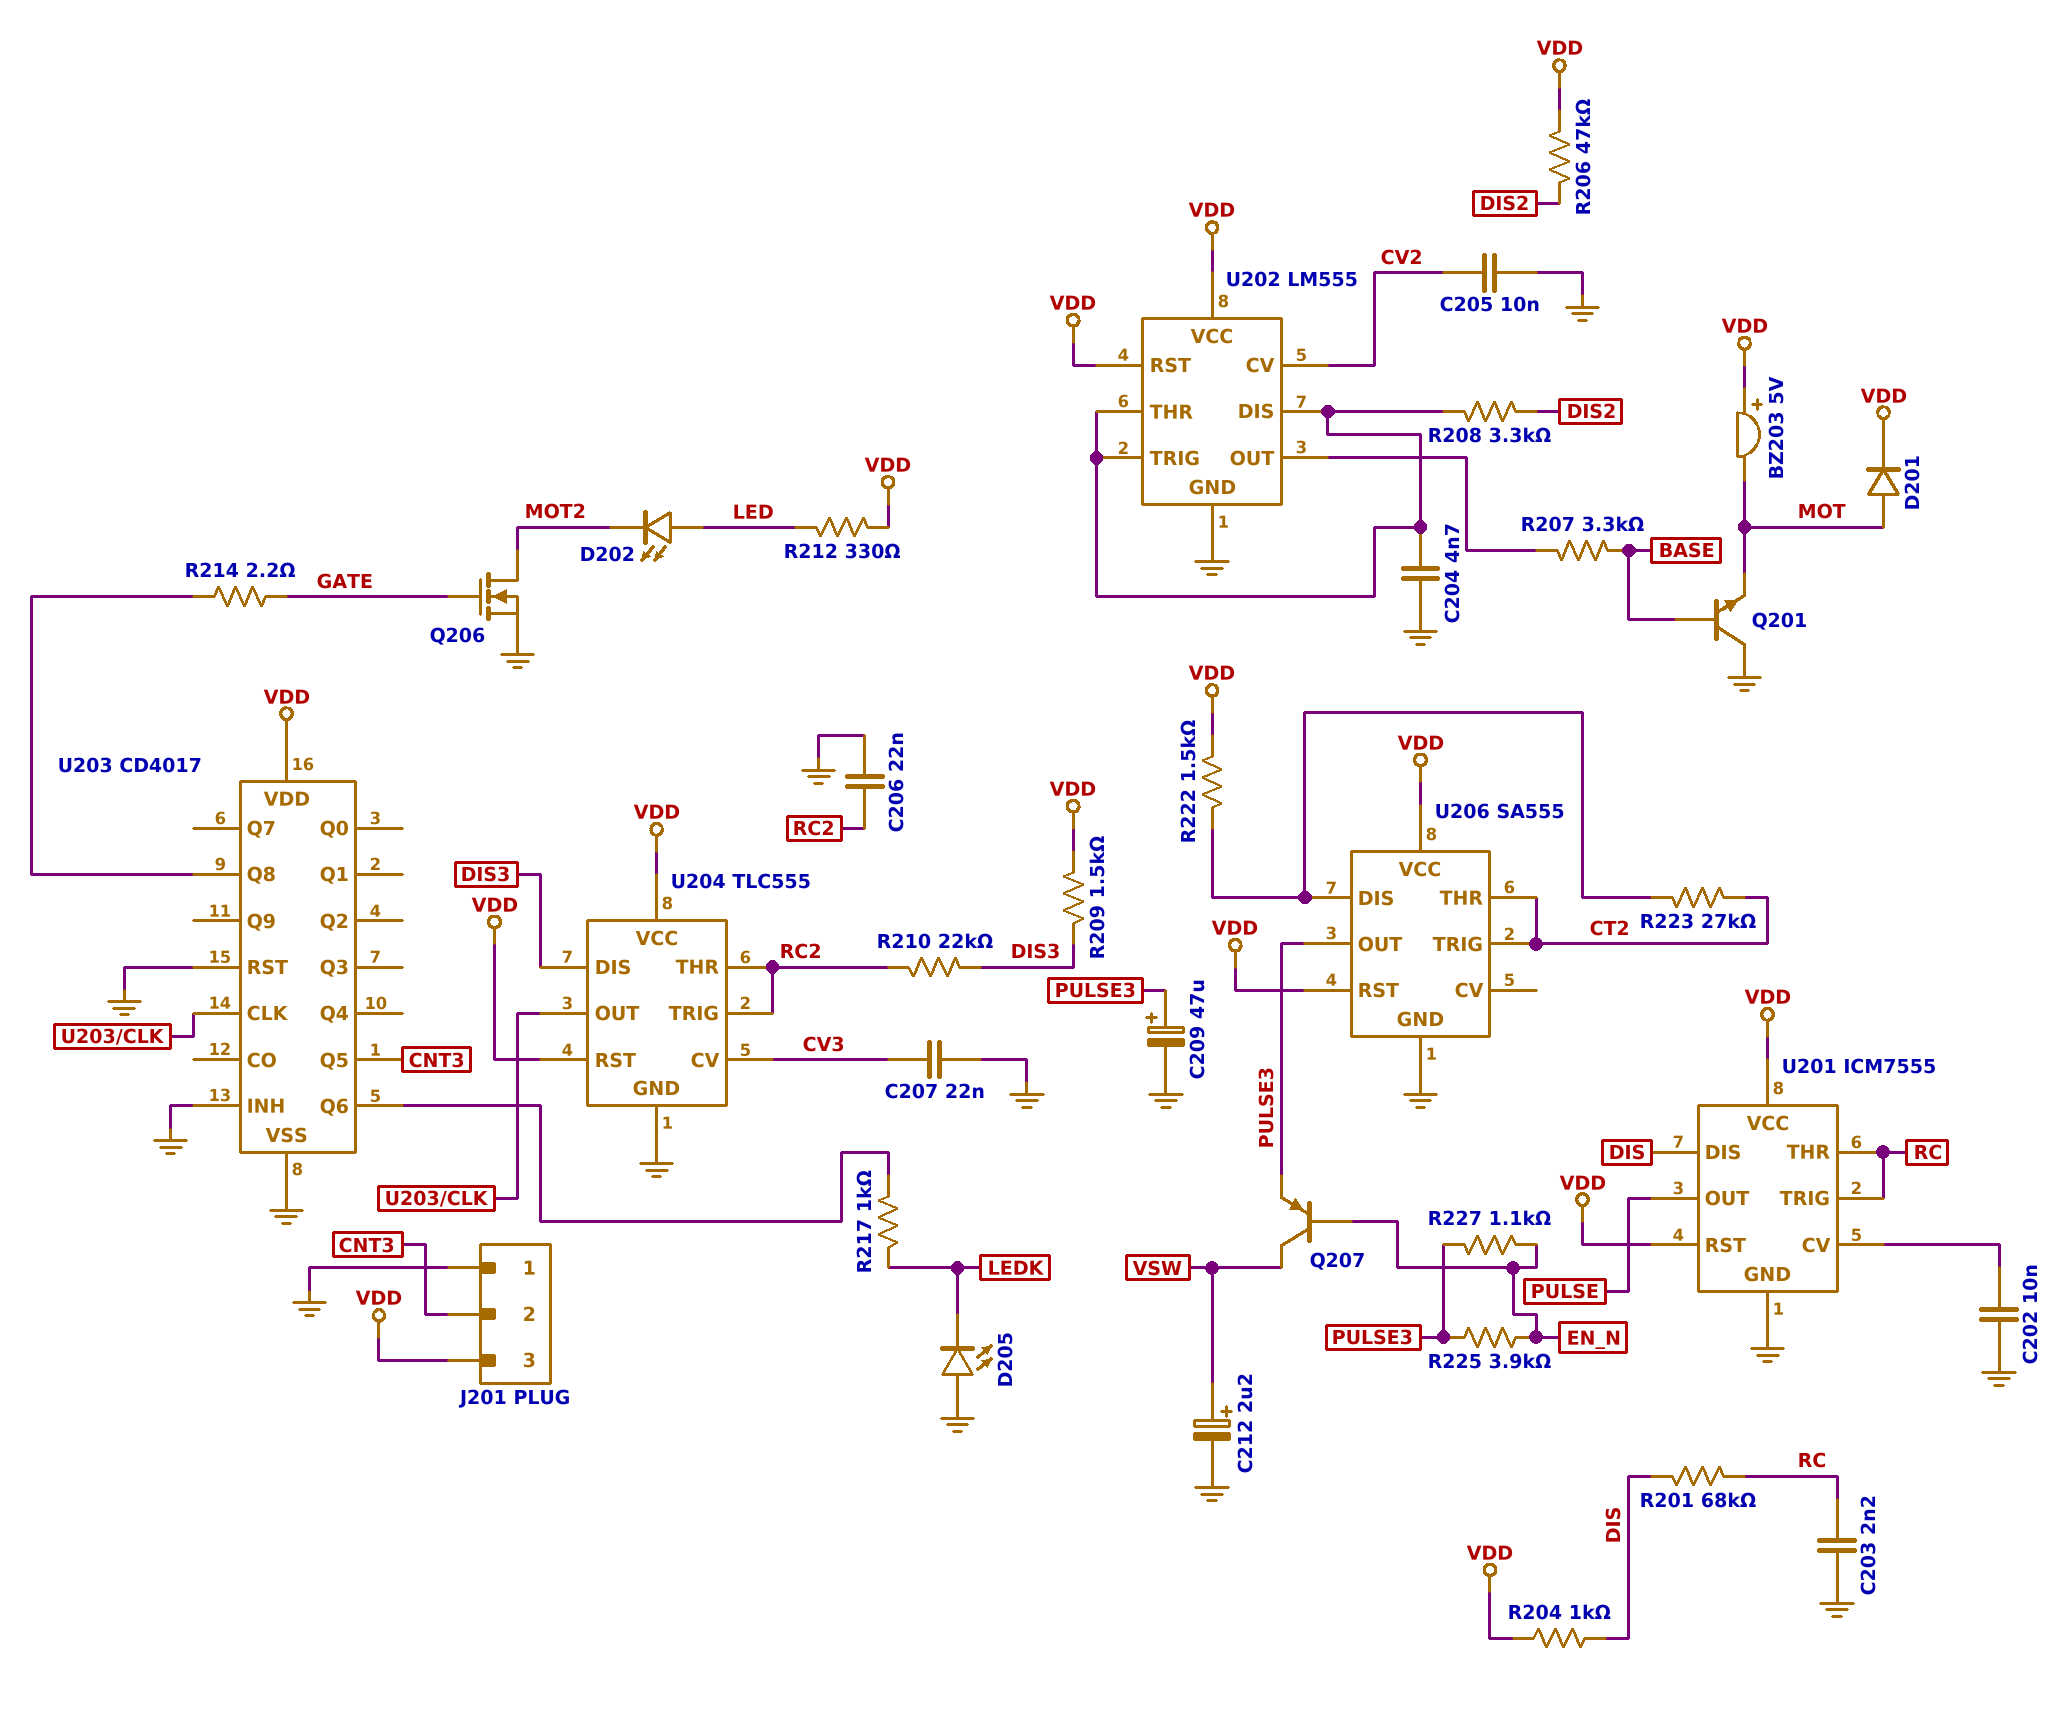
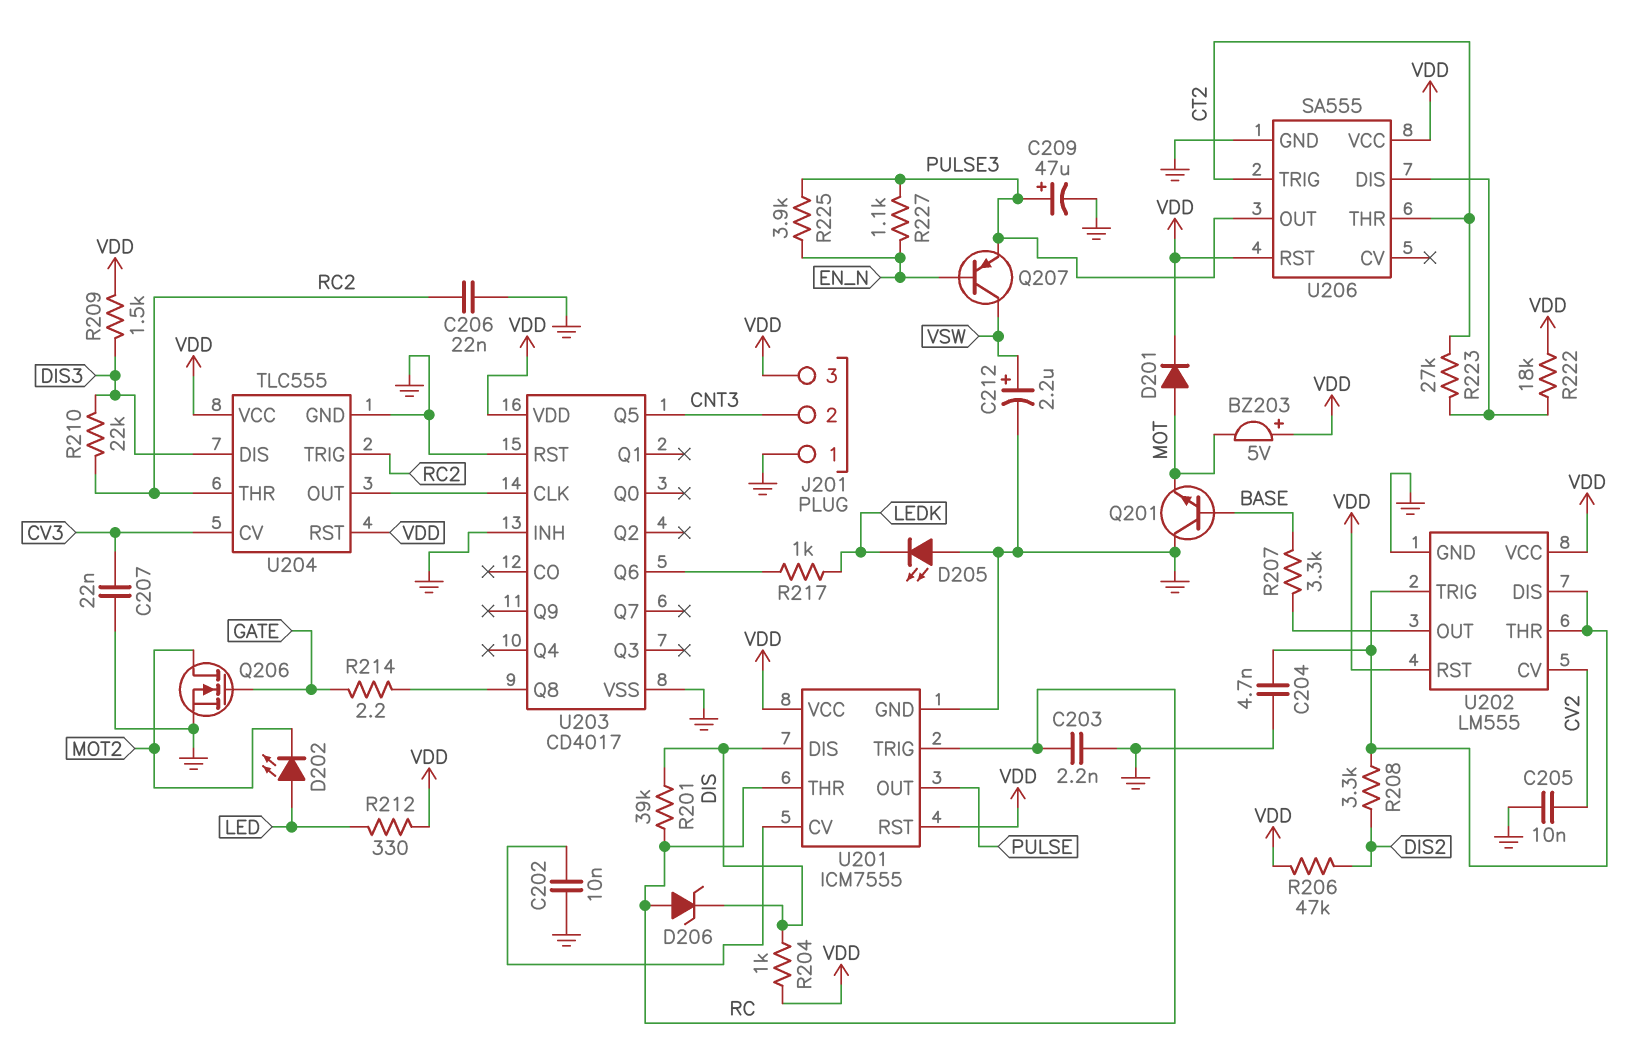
D206: none -> zener (A RC, K DIS)
R201: 68k (DIS, RC) -> 39k (DIS, RC)
R222: 1.5k (U206/DIS, VDD) -> 18k (U206/DIS, VDD)

